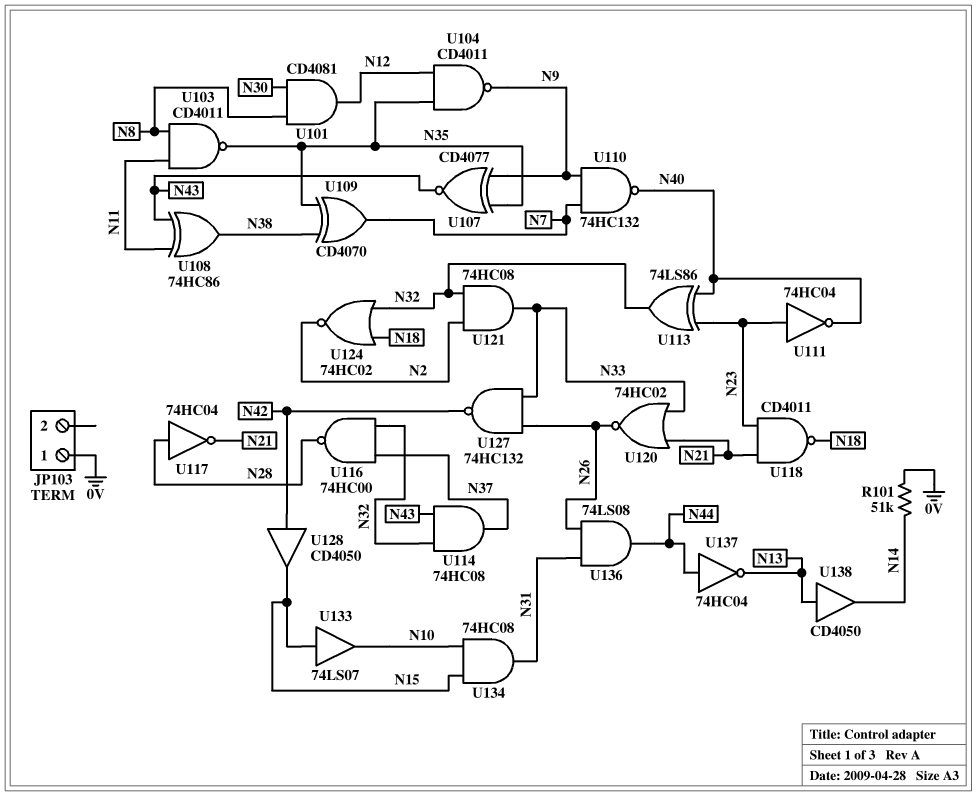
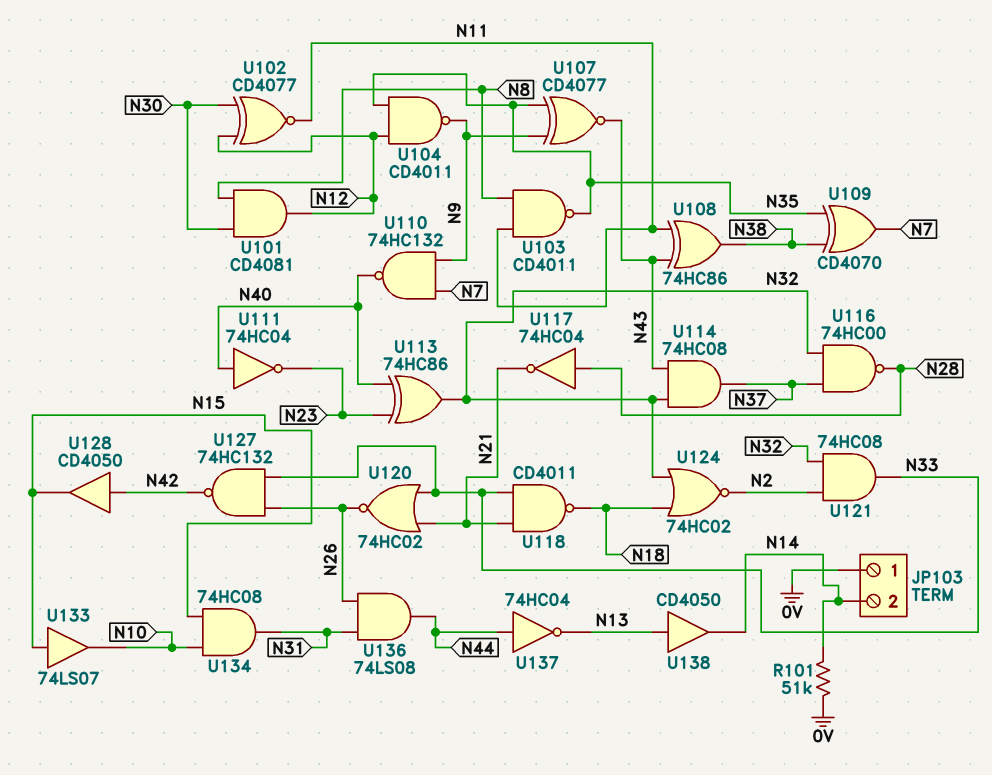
JP103 pin 2: none -> N14
U102: none -> XNOR CD4077 (in N12, in N30, out N11)
U111: NOT 74HC04 (in N23, out N40) -> NOT 74HC04 (in N40, out N23)
U113: XOR 74LS86 (in N23, in N40, out N32) -> XOR 74HC86 (in N23, in N40, out N32)
U118: NAND CD4011 (in N21, in N23, out N18) -> NAND CD4011 (in N21, in N33, out N18)

